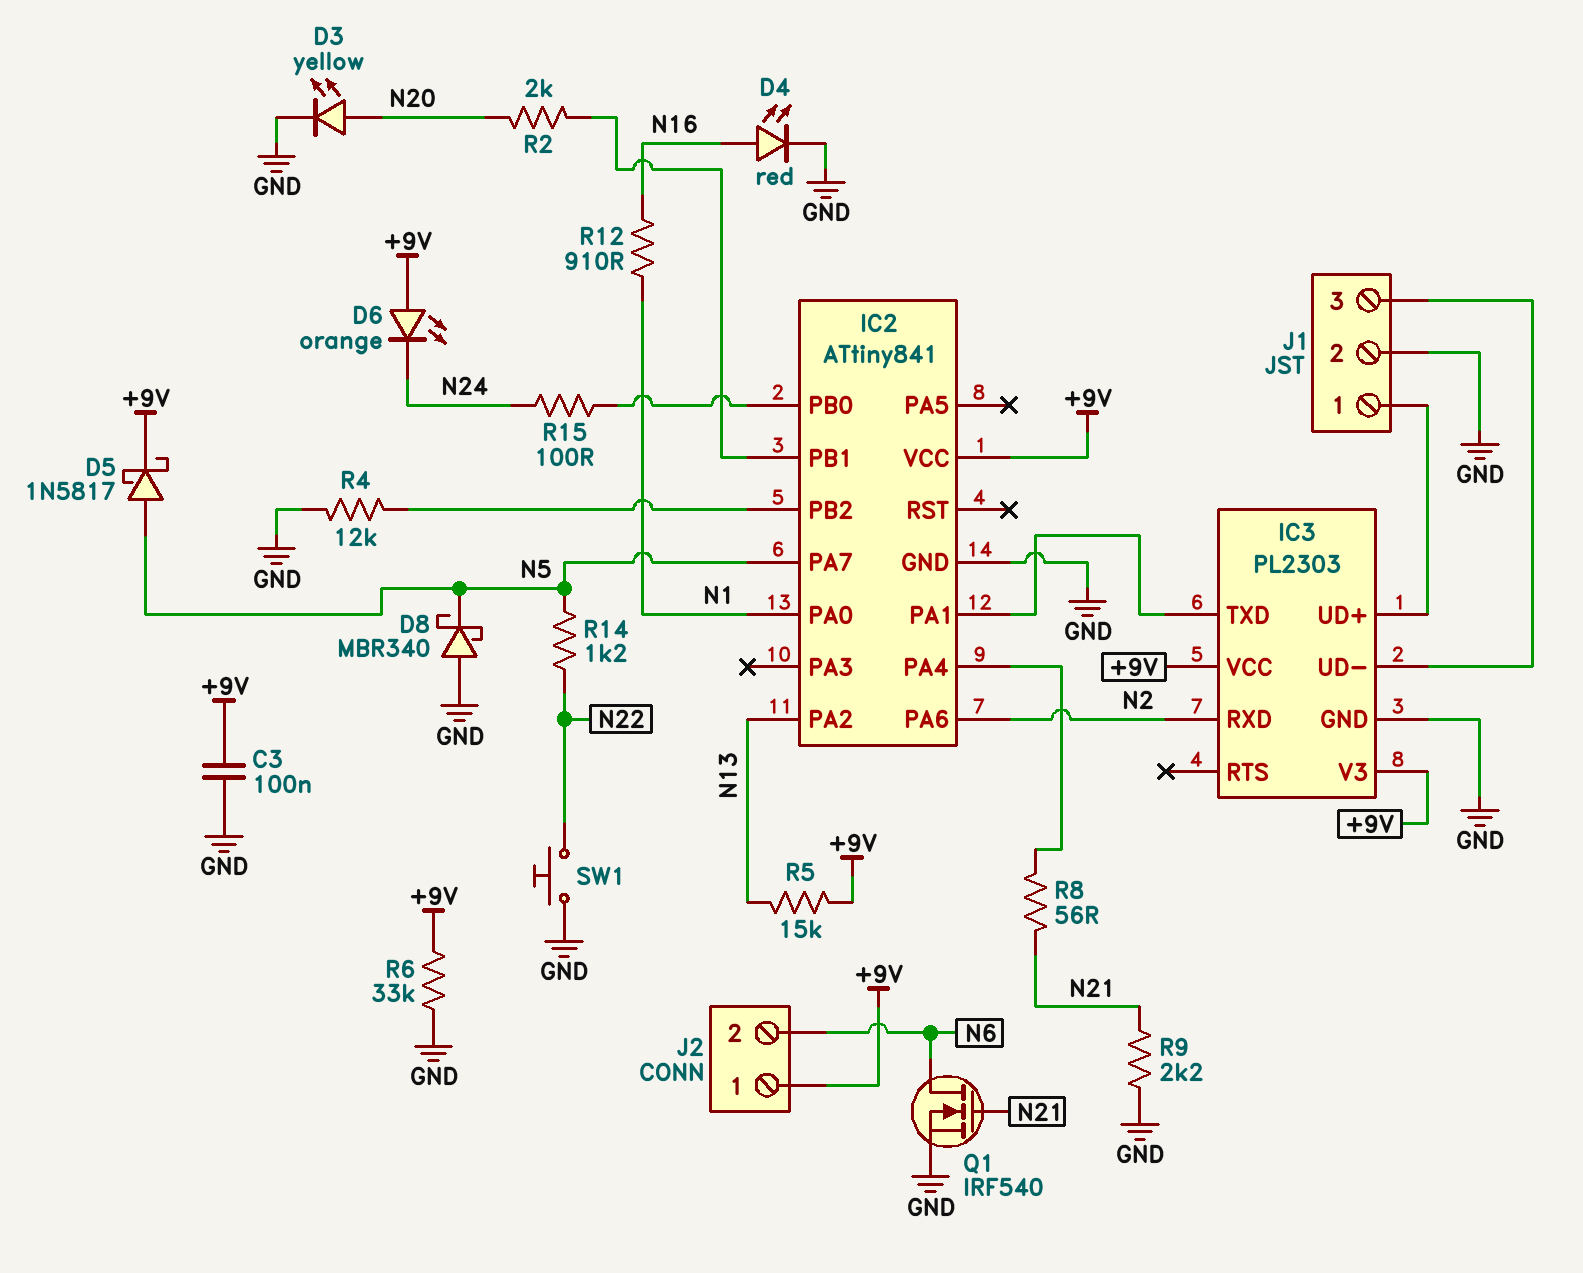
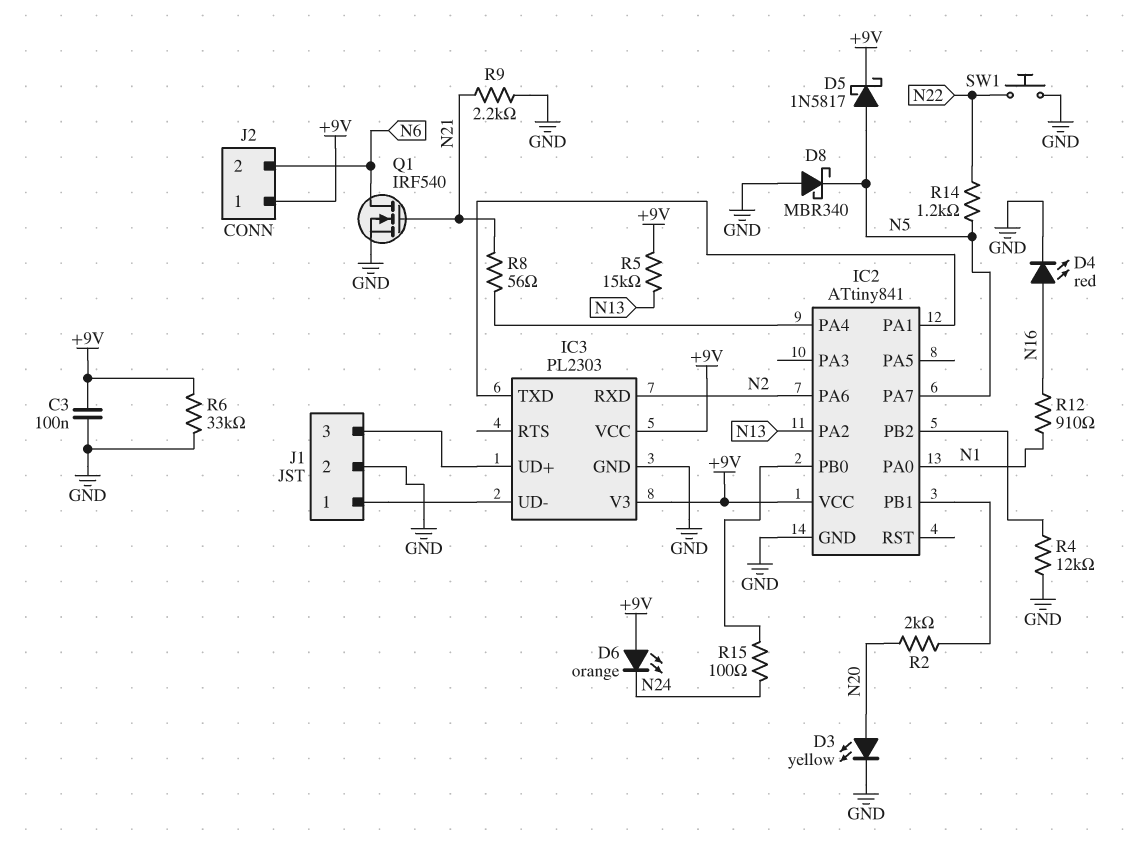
J1 pin 1: IC3/UD+ -> IC3/UD-
J1 pin 3: IC3/UD- -> IC3/UD+

